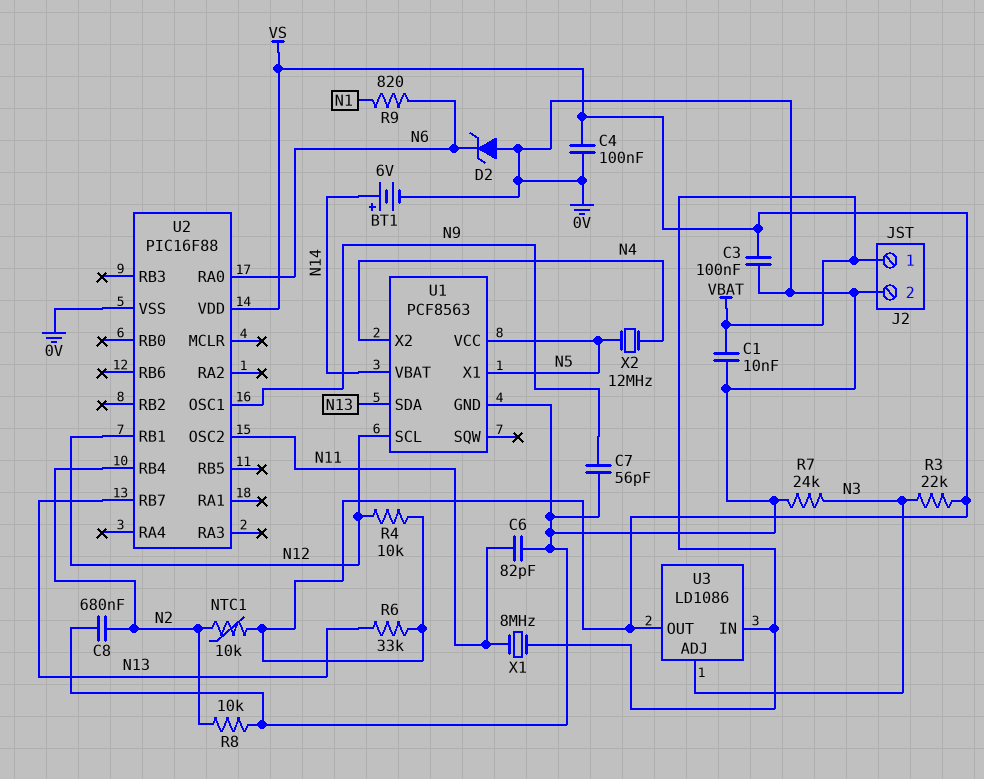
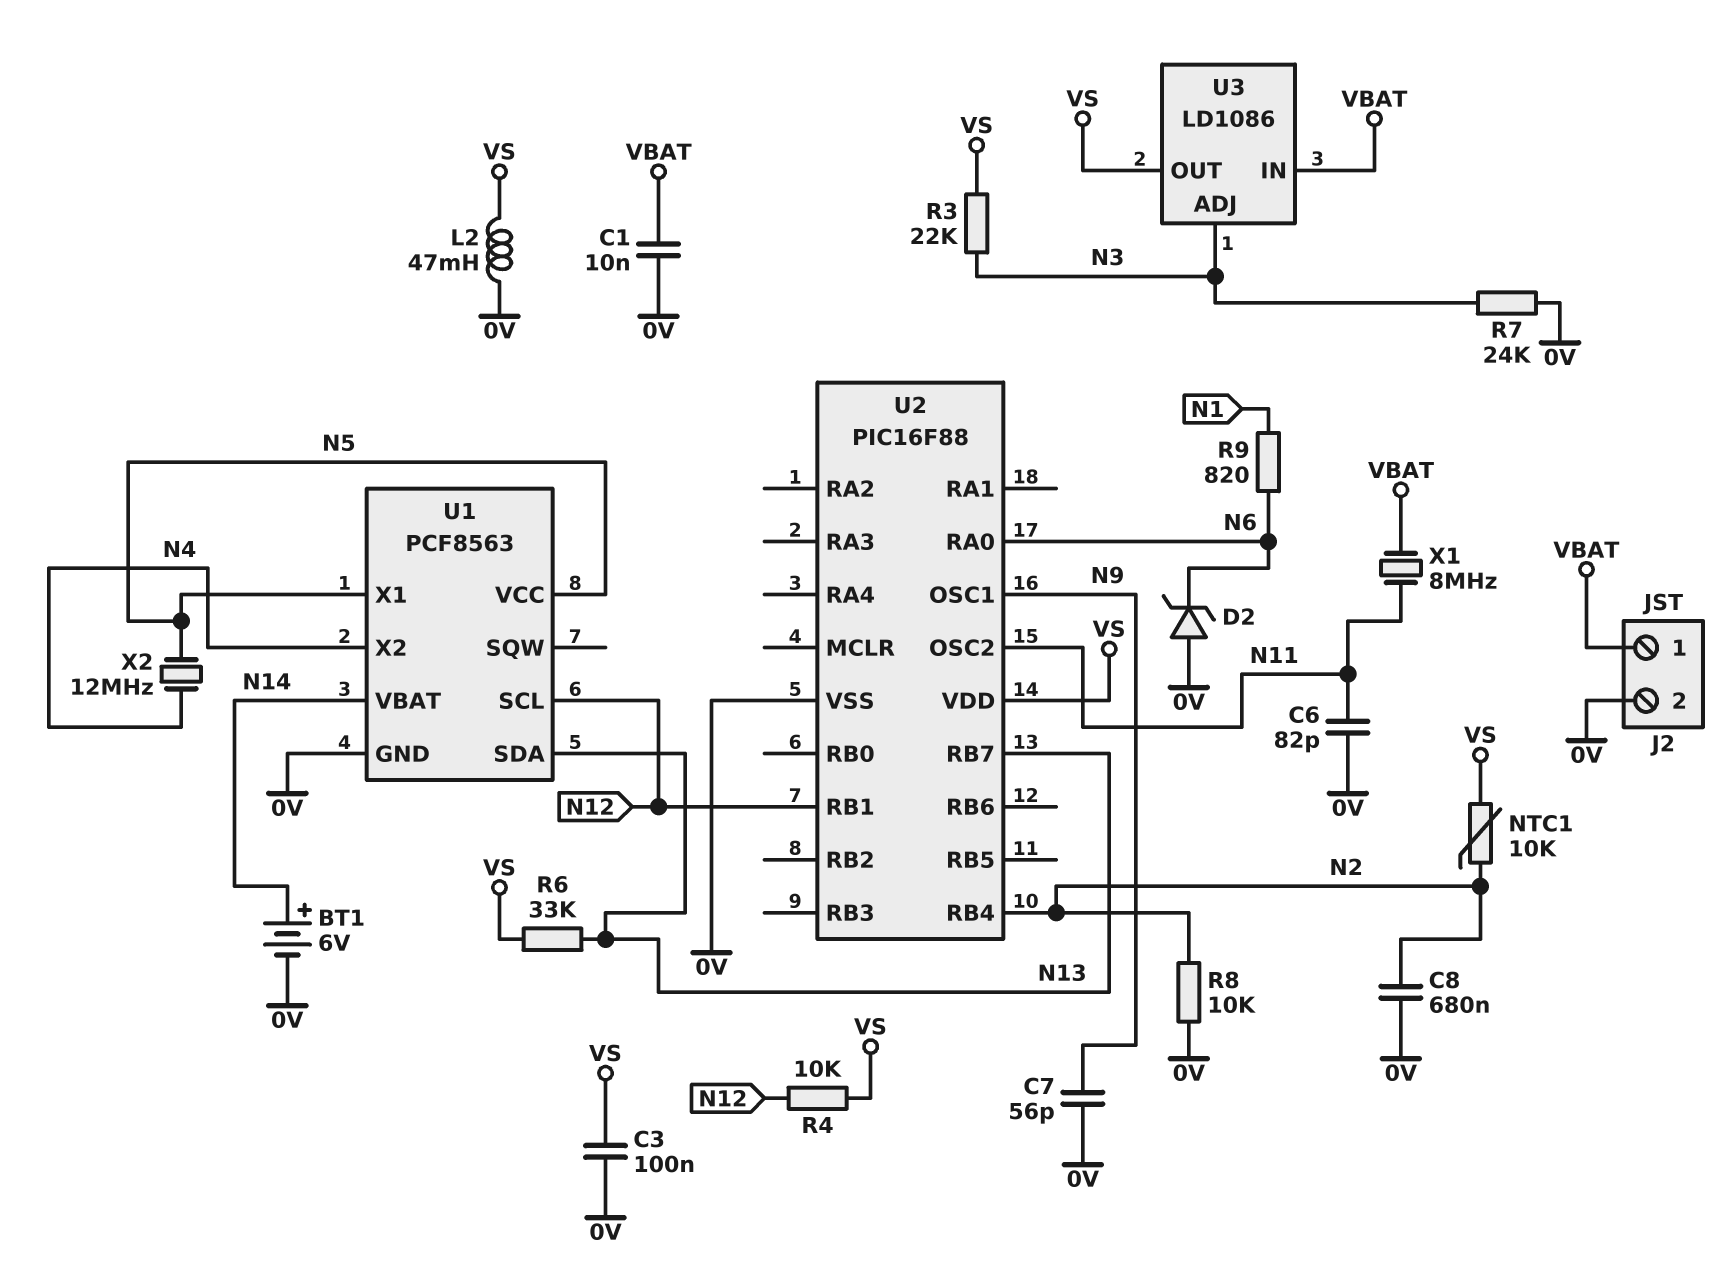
C4: 100nF (0V, VS) -> none
L2: none -> 47mH (0V, VS)

